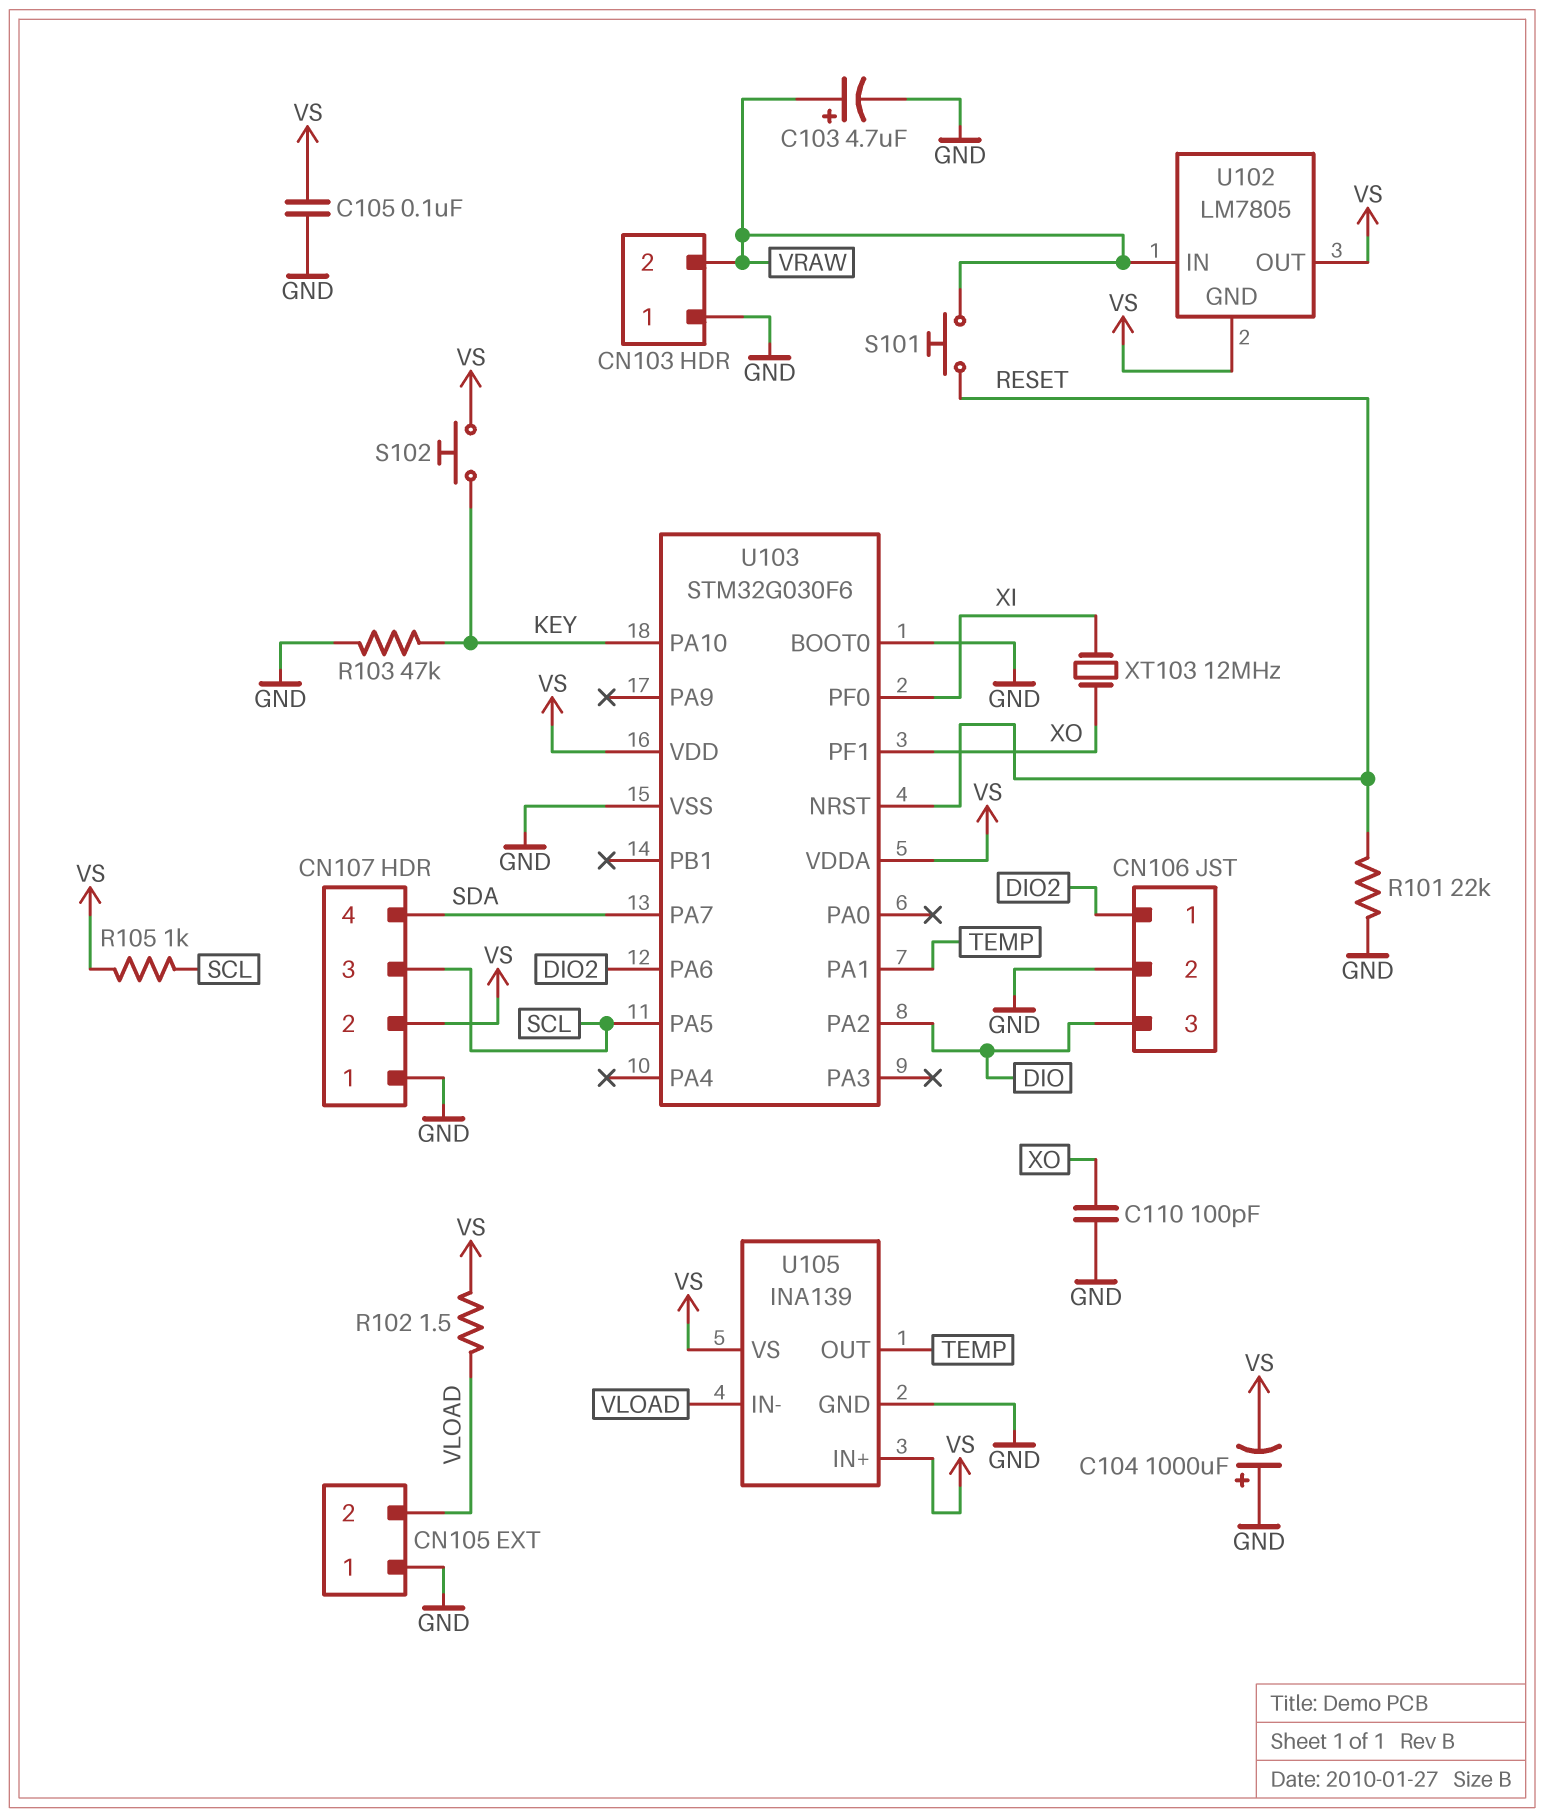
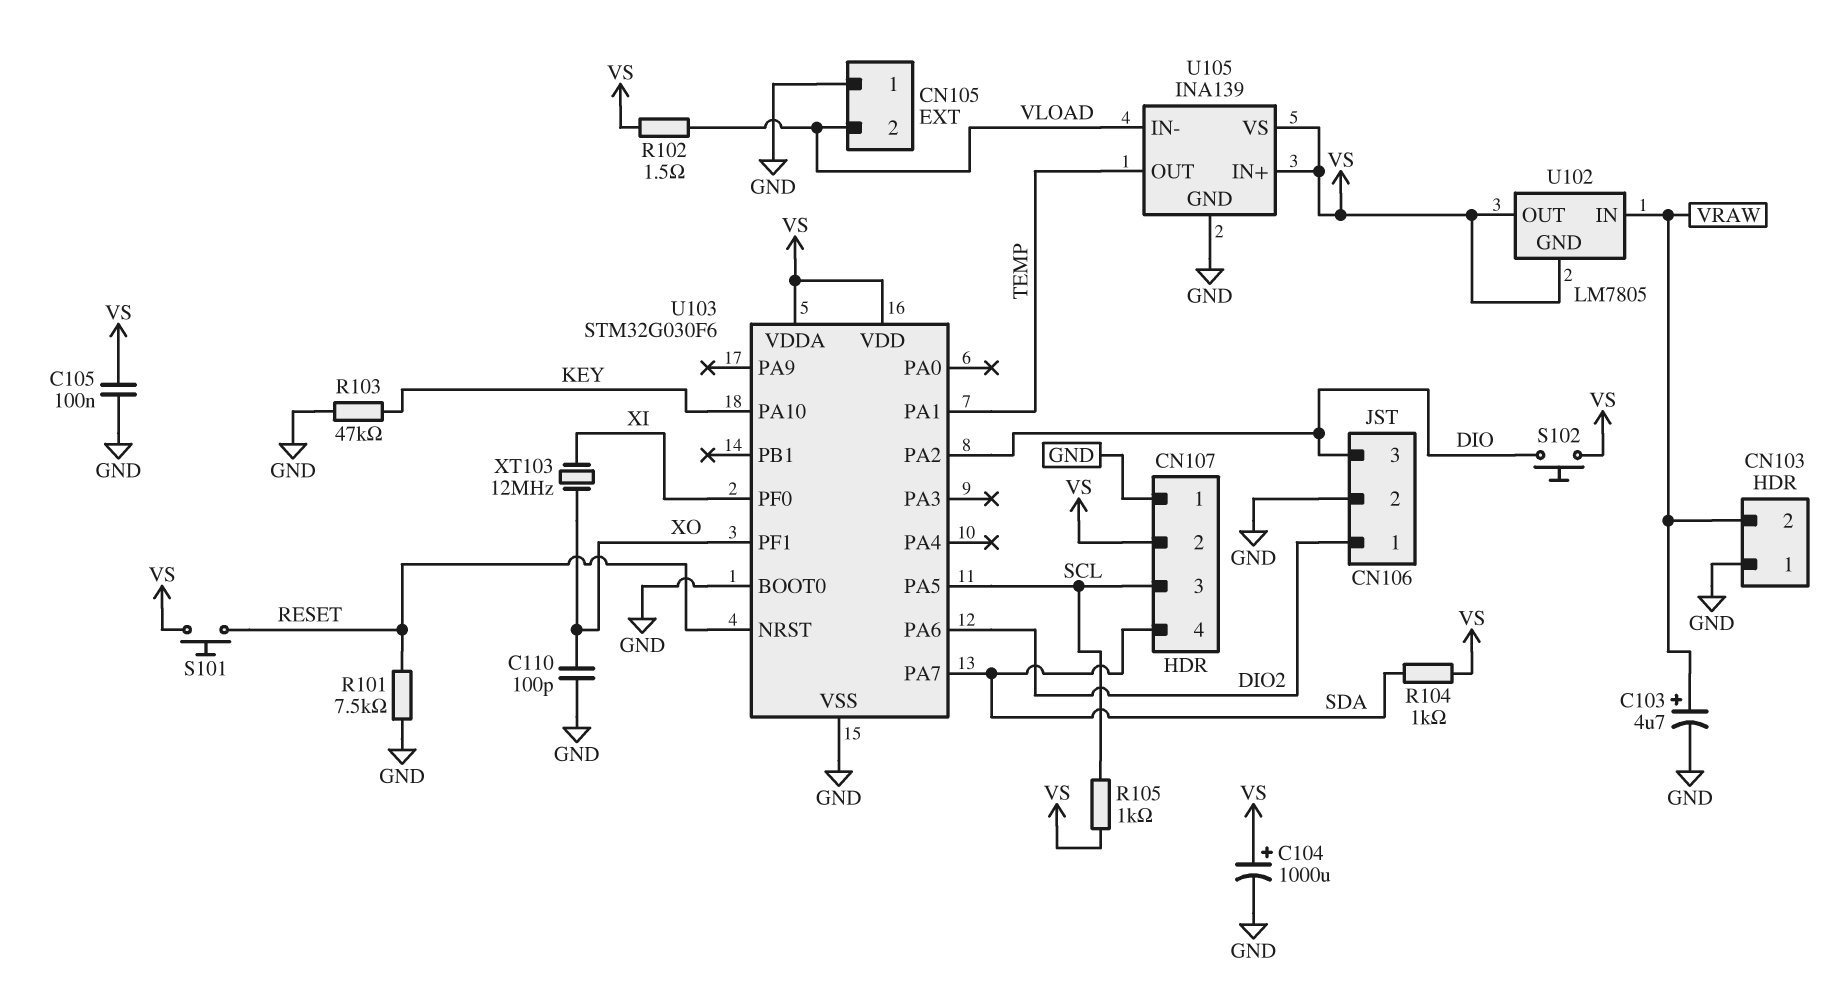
C104: 1000uF (plus GND, minus VS) -> 1000uF (plus VS, minus GND)
R101: 22k (GND, RESET) -> 7.5k (GND, RESET)
R104: none -> 1k (SDA, VS)
S101: button (RESET, VRAW) -> button (RESET, VS)
S102: button (KEY, VS) -> button (DIO, VS)

